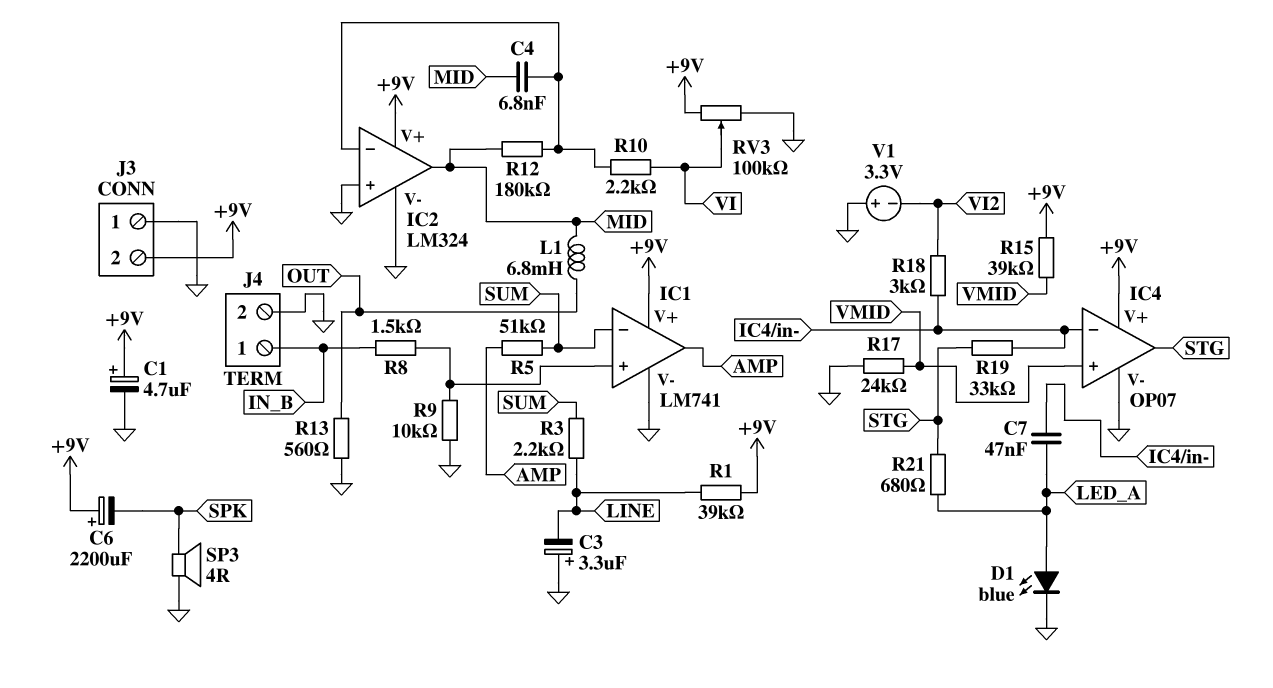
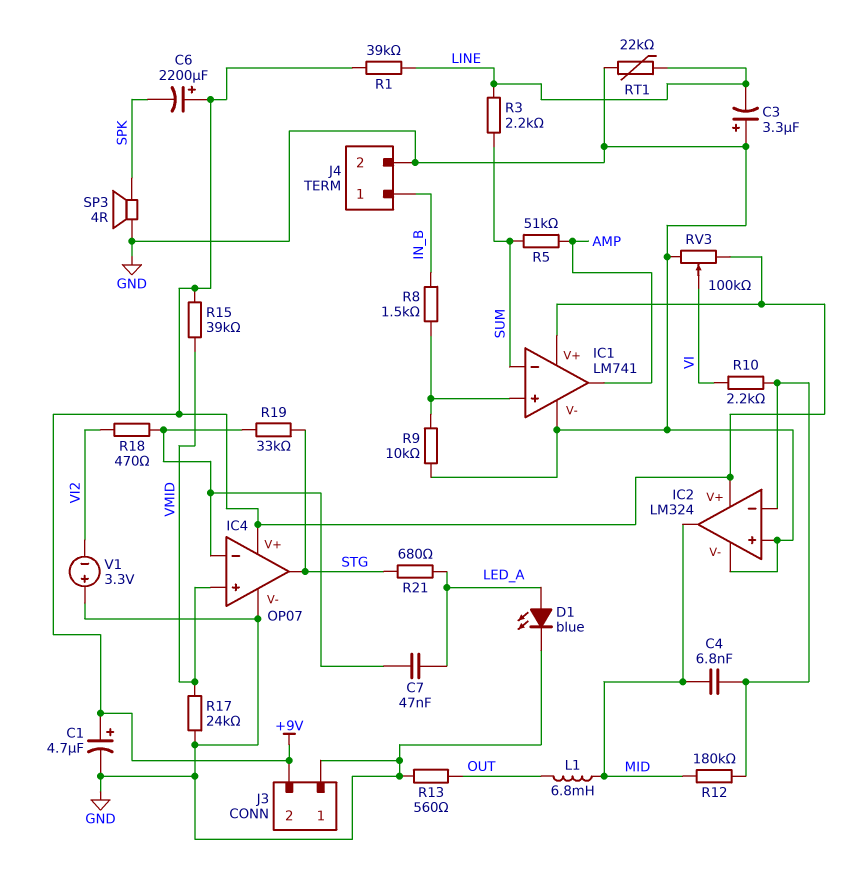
R18: 3k (IC4/in-, VI2) -> 470 (IC4/in-, VI2)
RT1: none -> 22k (GND, LINE)

